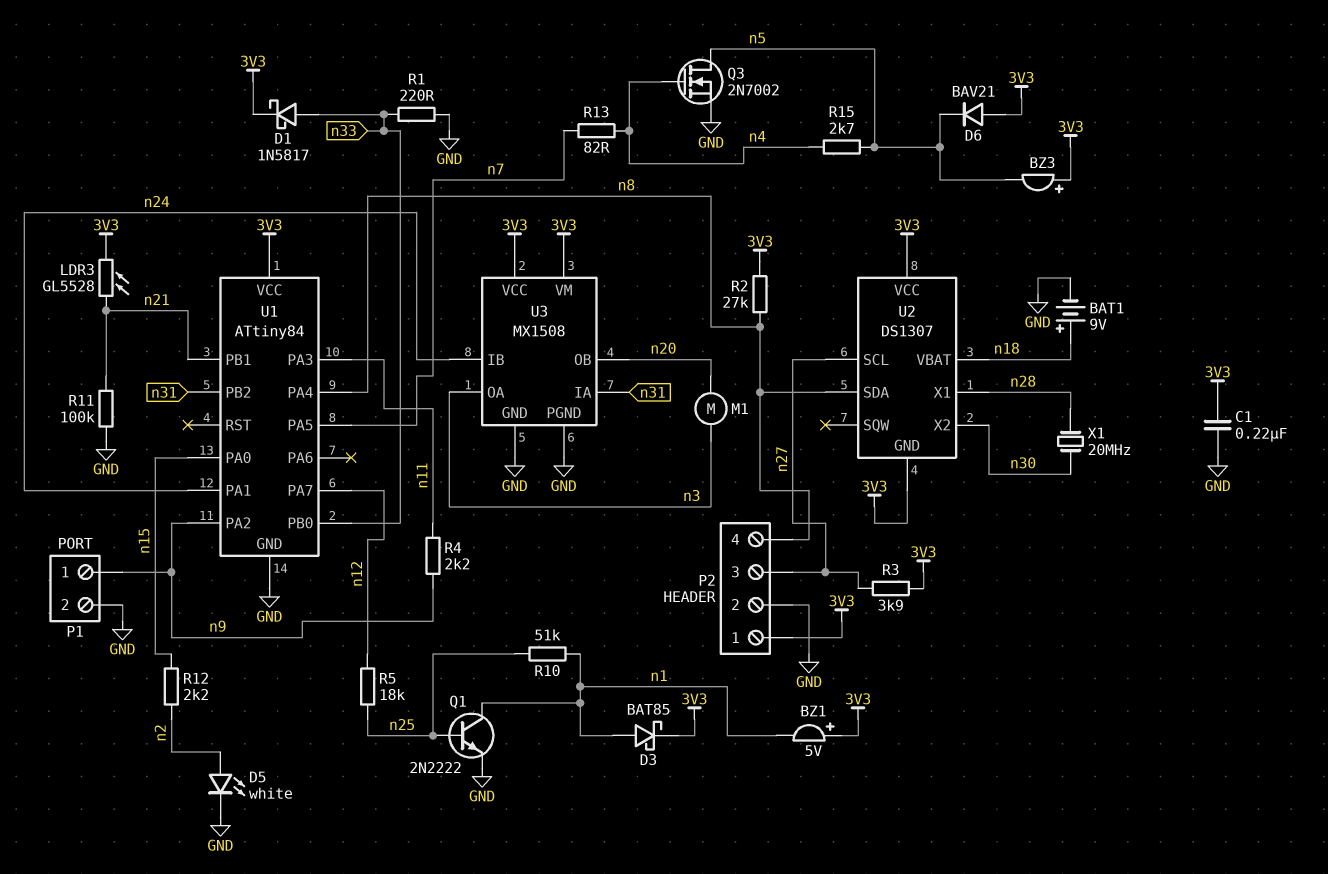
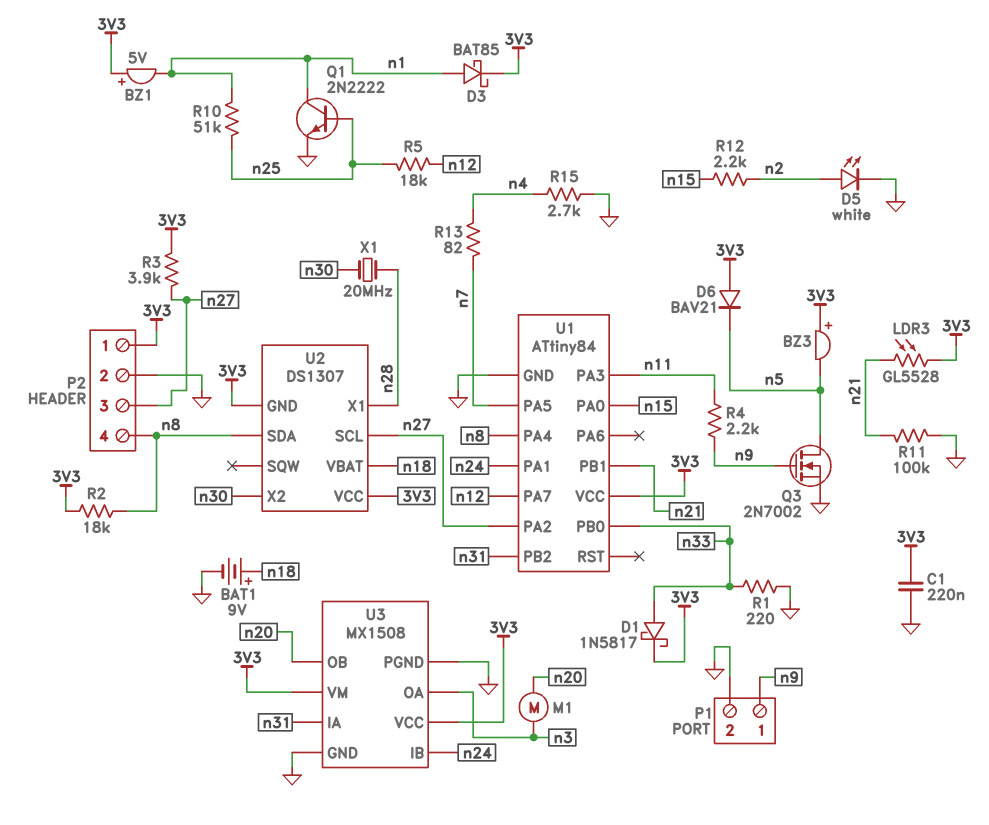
Q3: NMOS 2N7002 (G n4, D n5, S GND) -> NMOS 2N7002 (G n9, D n5, S GND)
R2: 27k (3V3, n8) -> 18k (3V3, n8)
R15: 2.7k (n4, n5) -> 2.7k (GND, n4)
U1 pin PA2: n9 -> n27

